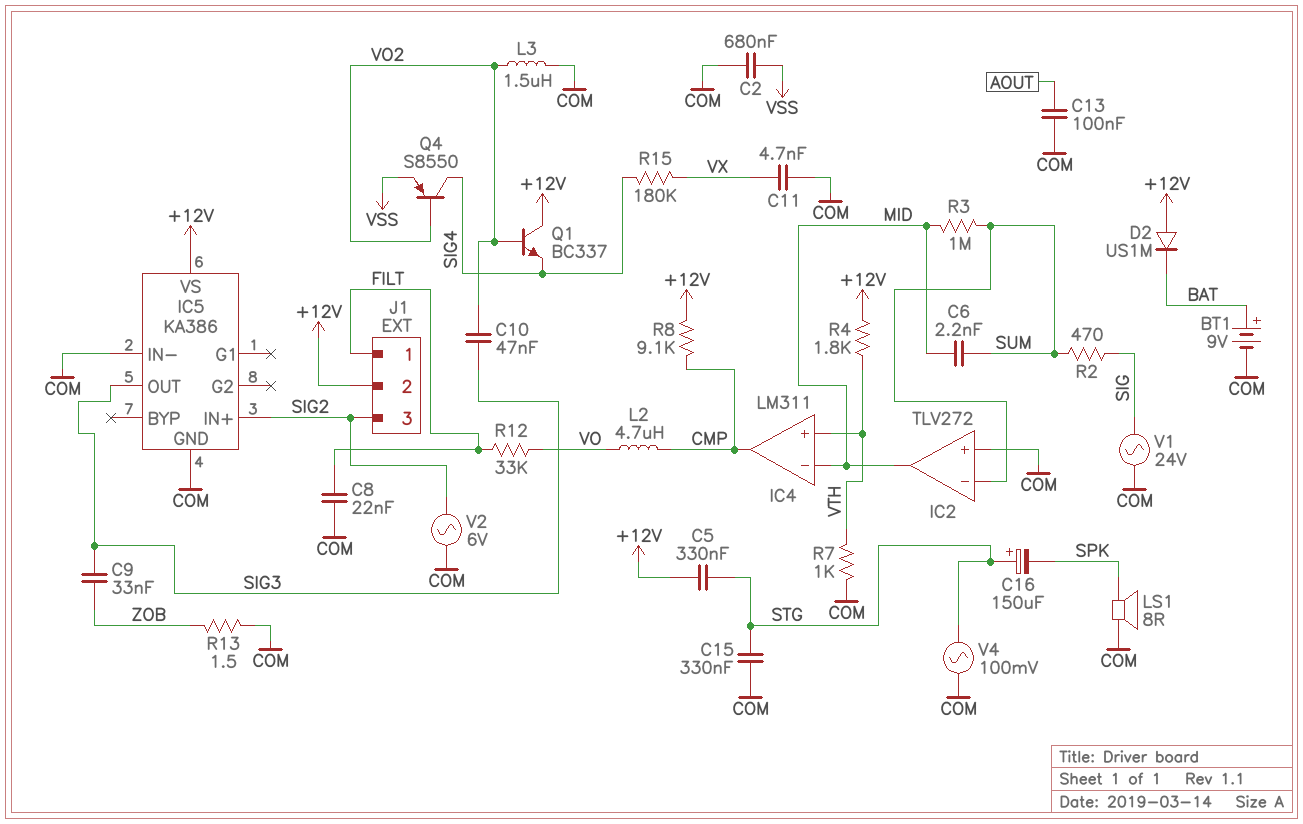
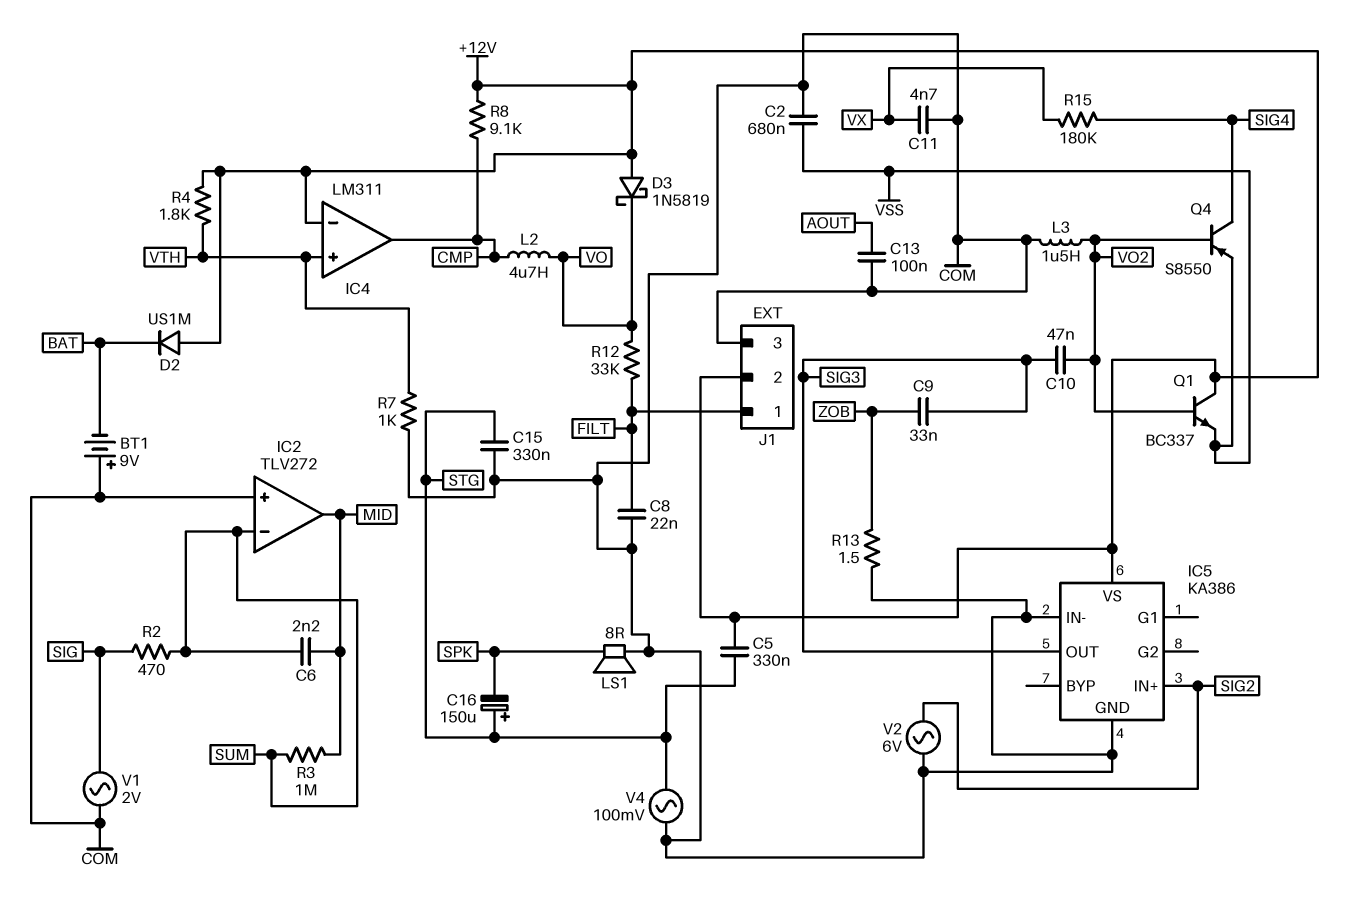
BT1: 9V (plus BAT, minus COM) -> 9V (plus COM, minus BAT)
D3: none -> schottky 1N5819 (A +12V, K VO)
IC4 pin in-: MID -> +12V
J1 pin 3: SIG2 -> COM
Q1: NPN BC337 (B VO2, C +12V, E SIG4) -> NPN BC337 (B VO2, C +12V, E VSS)
V1: AC 24V (COM, SIG) -> AC 2V (COM, SIG)

